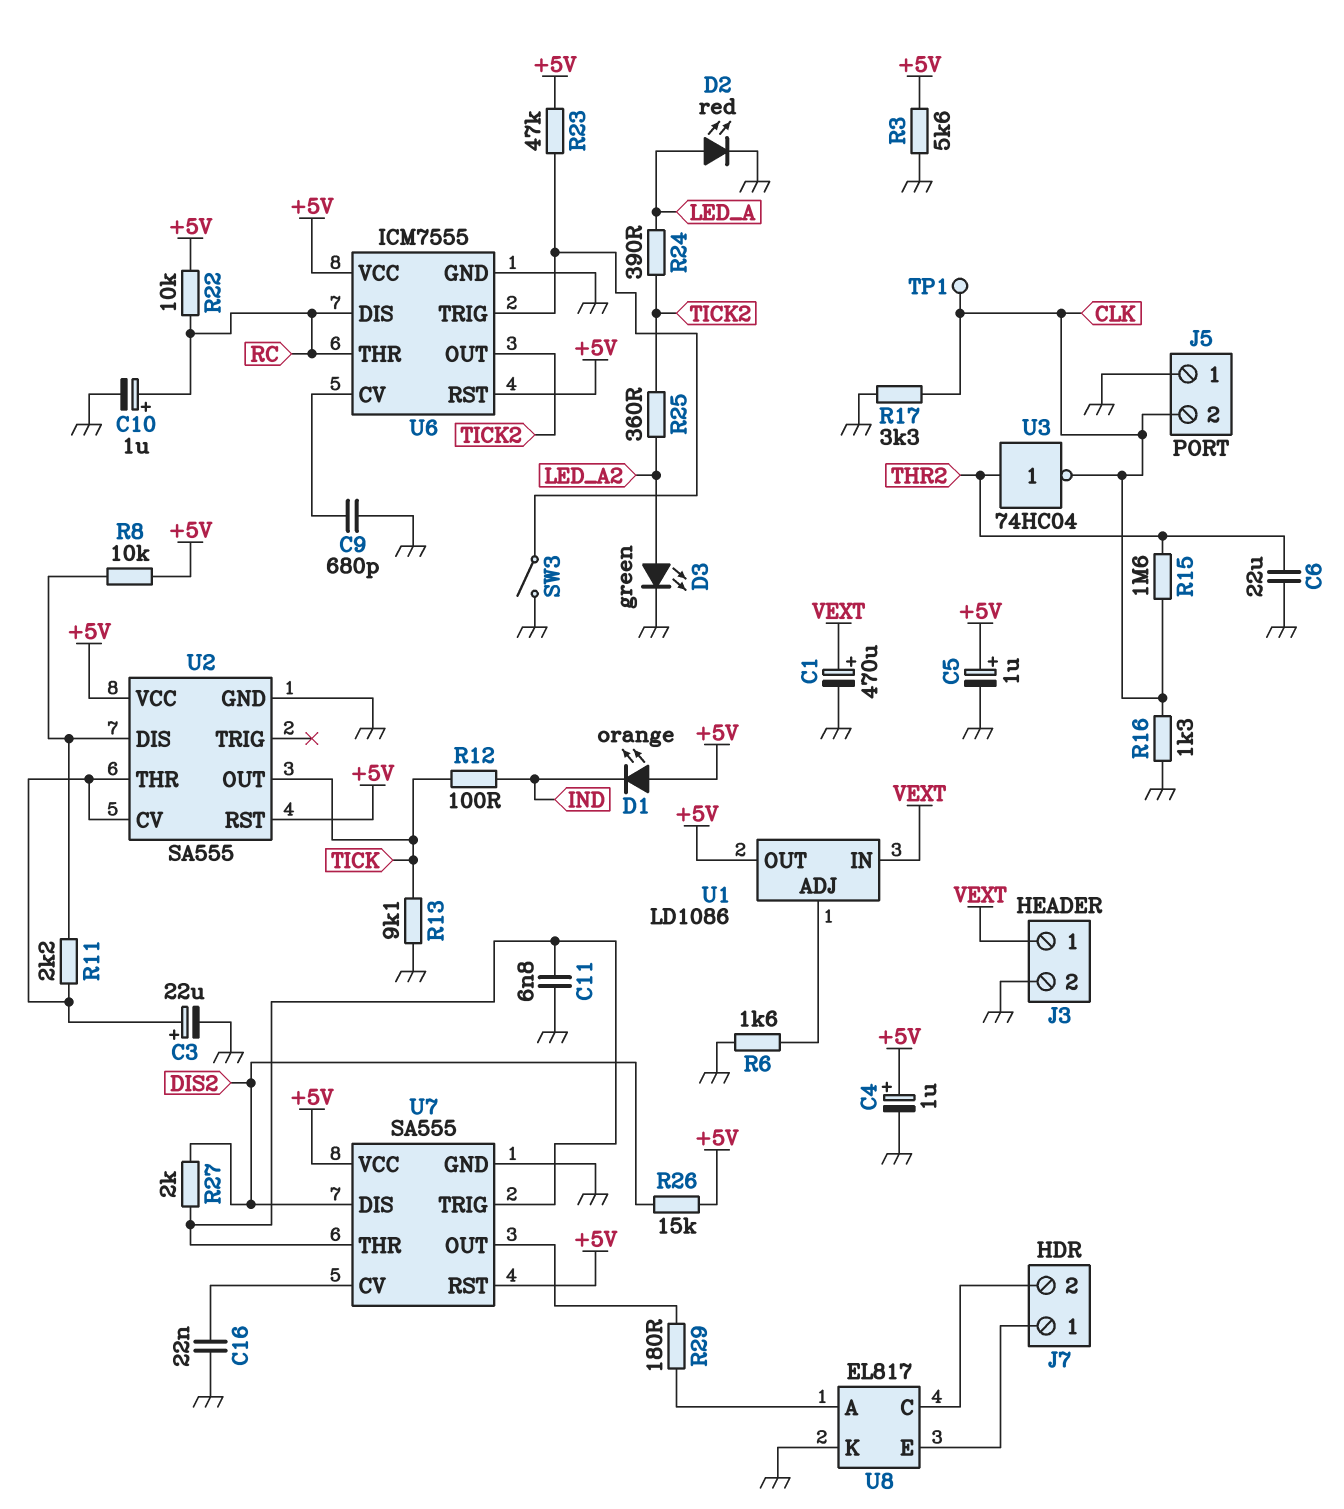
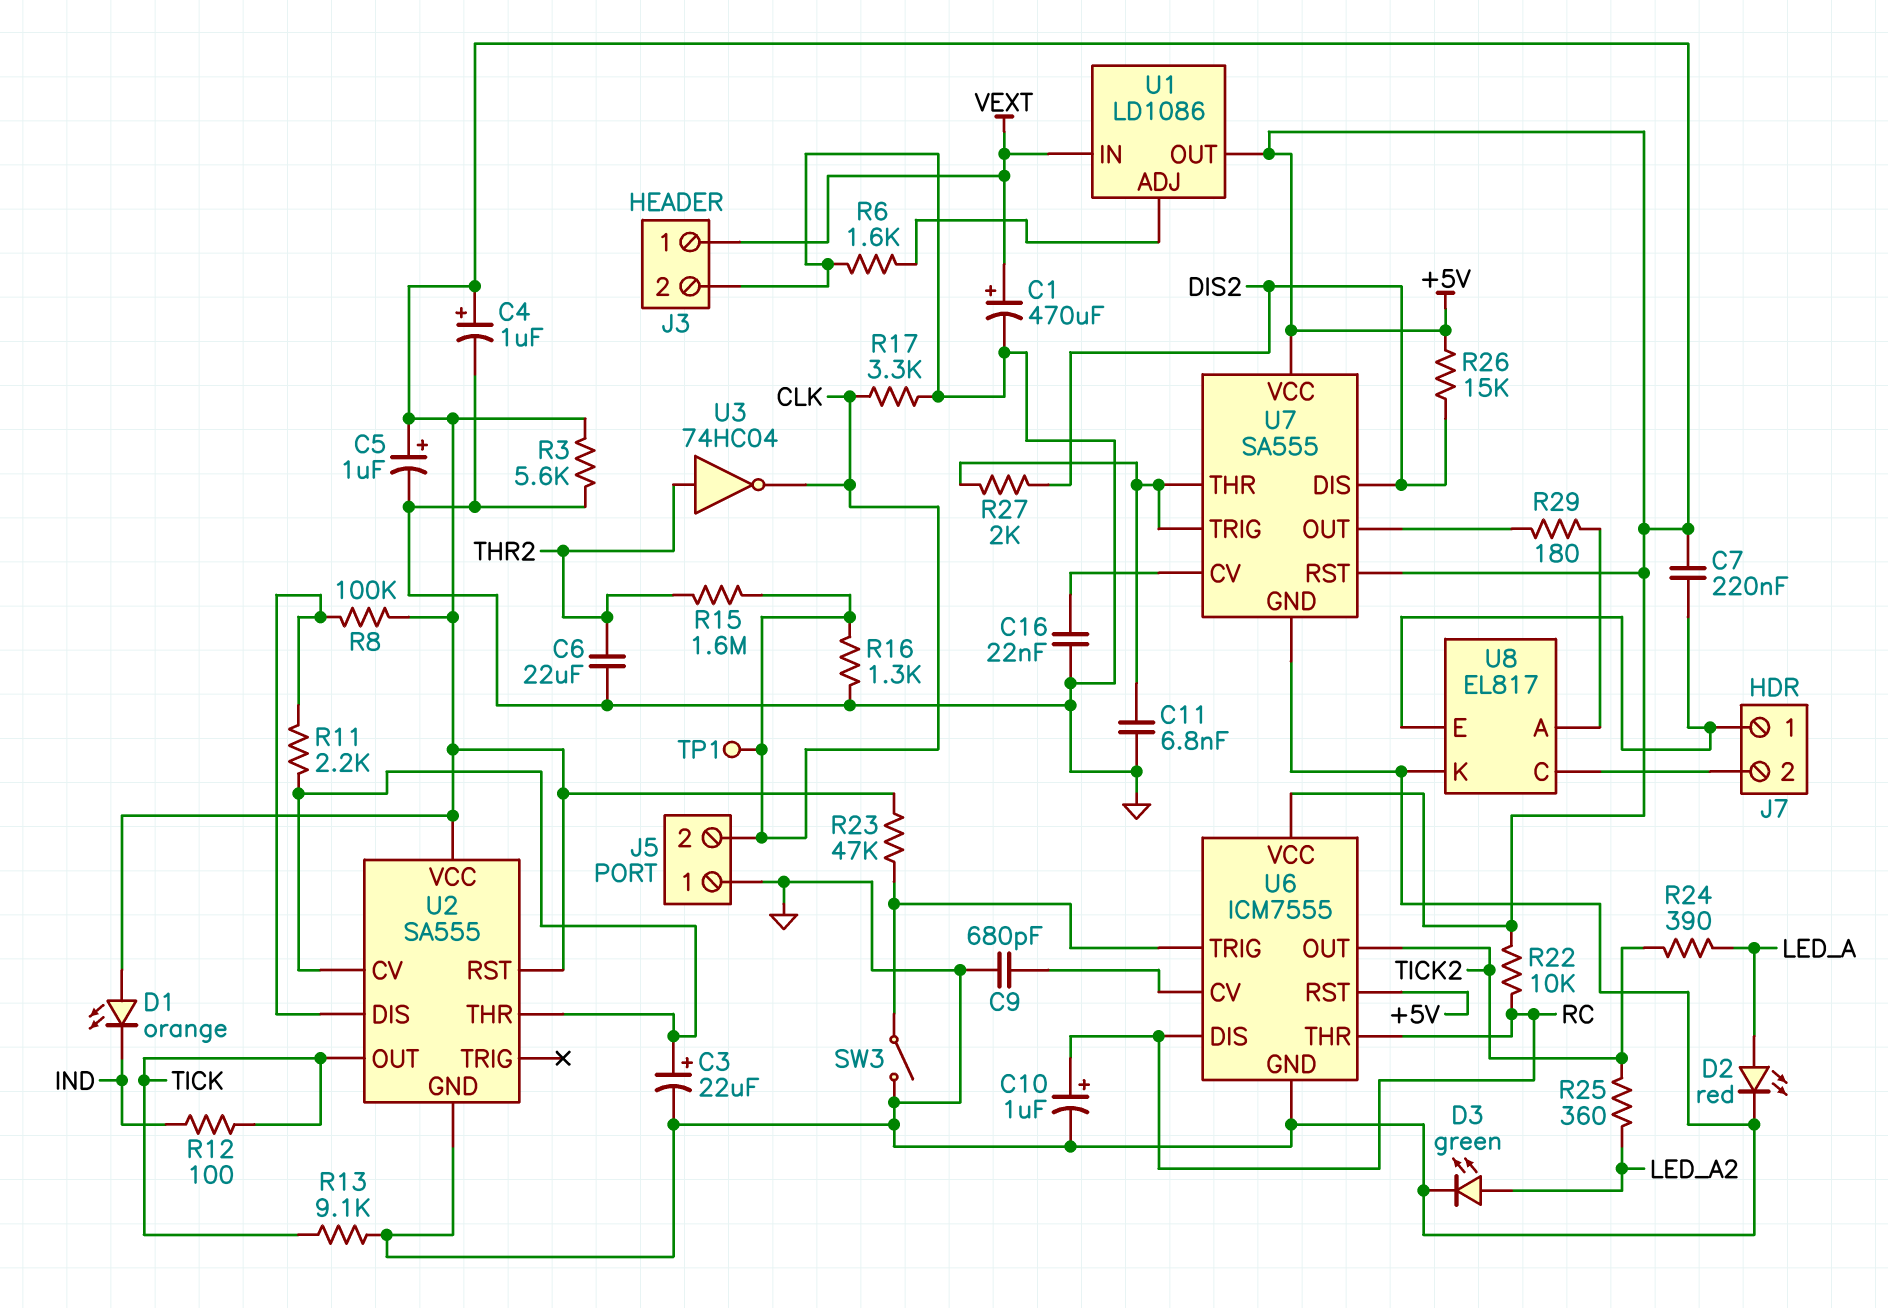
C7: none -> 220nF (+5V, J7/1)
R8: 10k (+5V, U2/DIS) -> 100k (+5V, U2/DIS)

